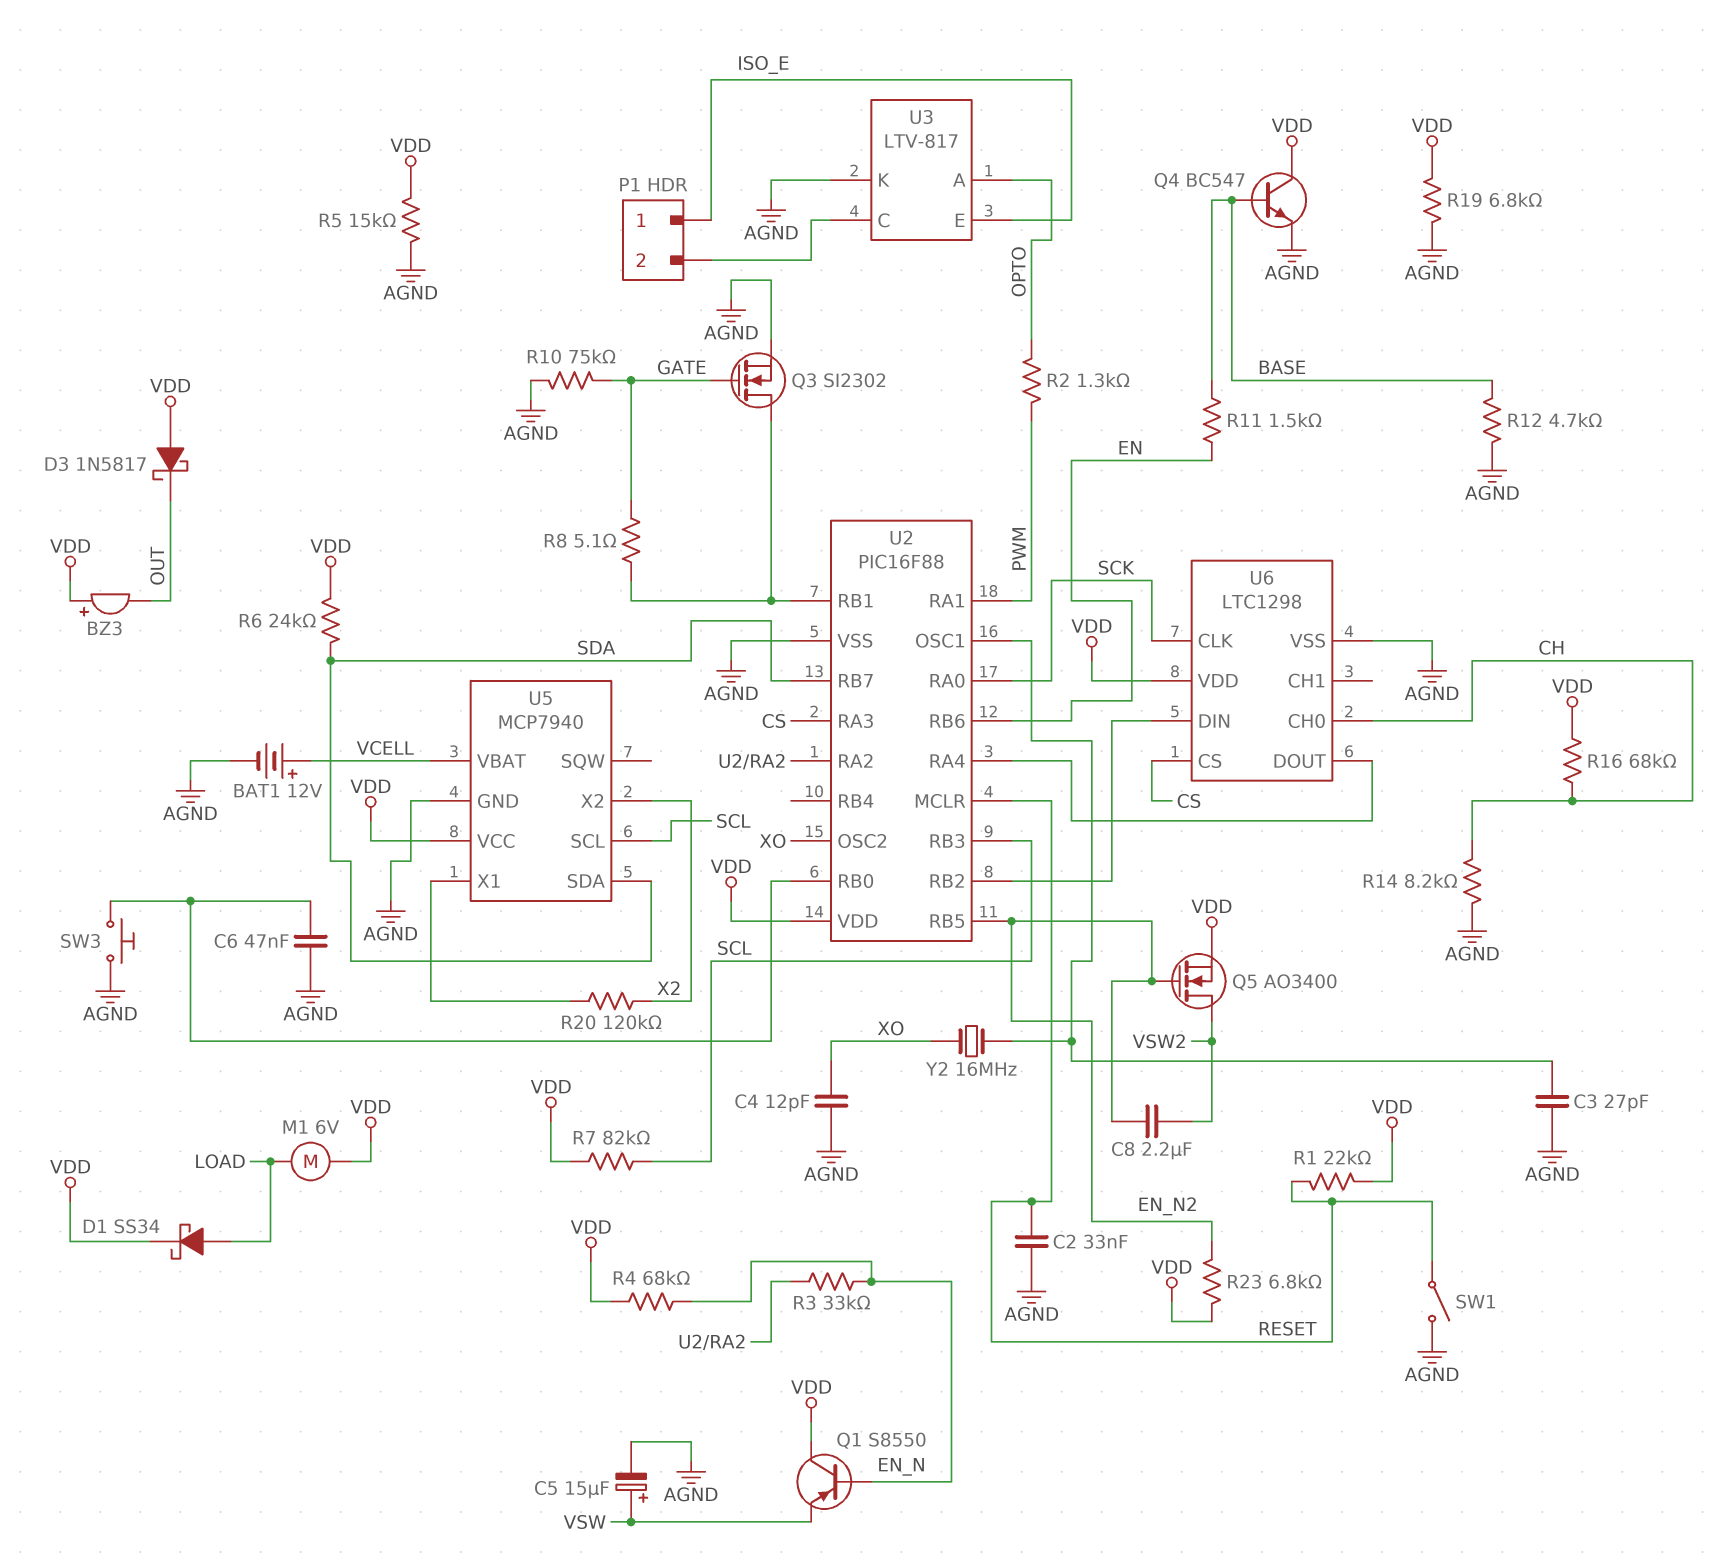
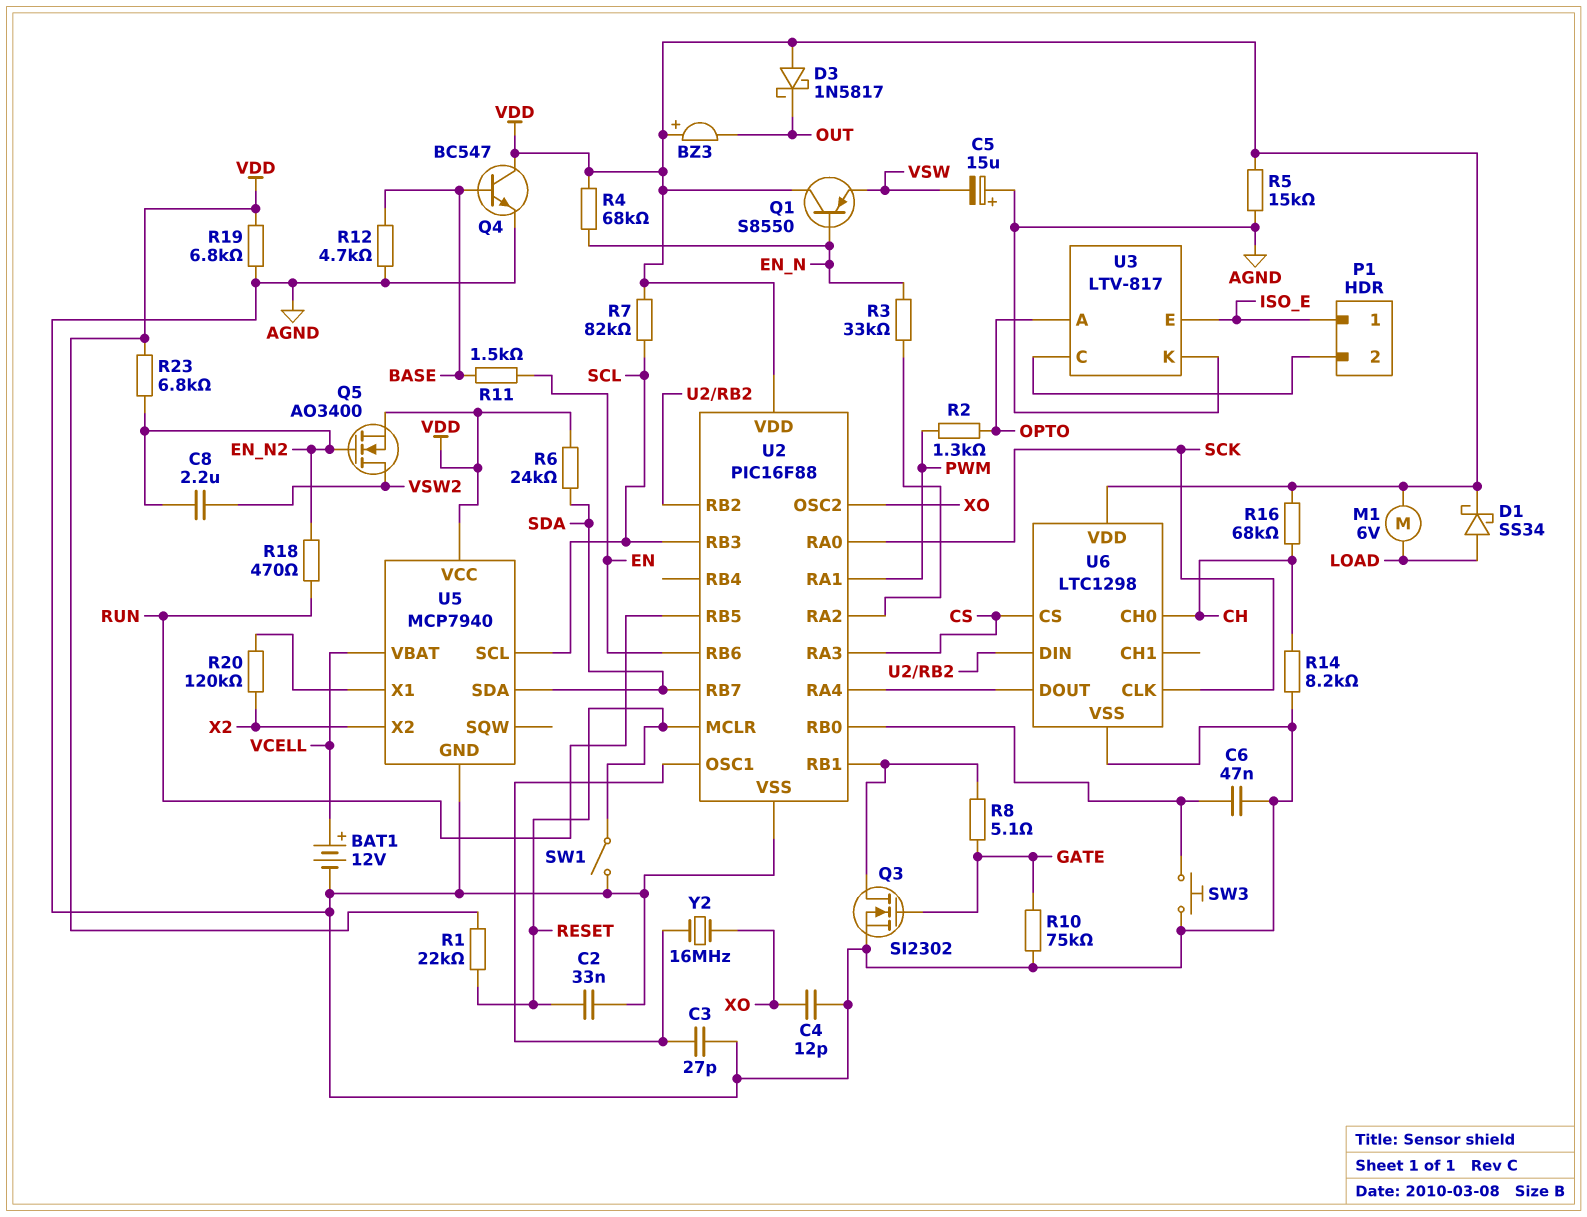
C5: 15uF (plus VSW, minus AGND) -> 15uF (plus AGND, minus VSW)
R18: none -> 470 (EN_N2, RUN)
U2 pin RB5: EN_N2 -> RUN

